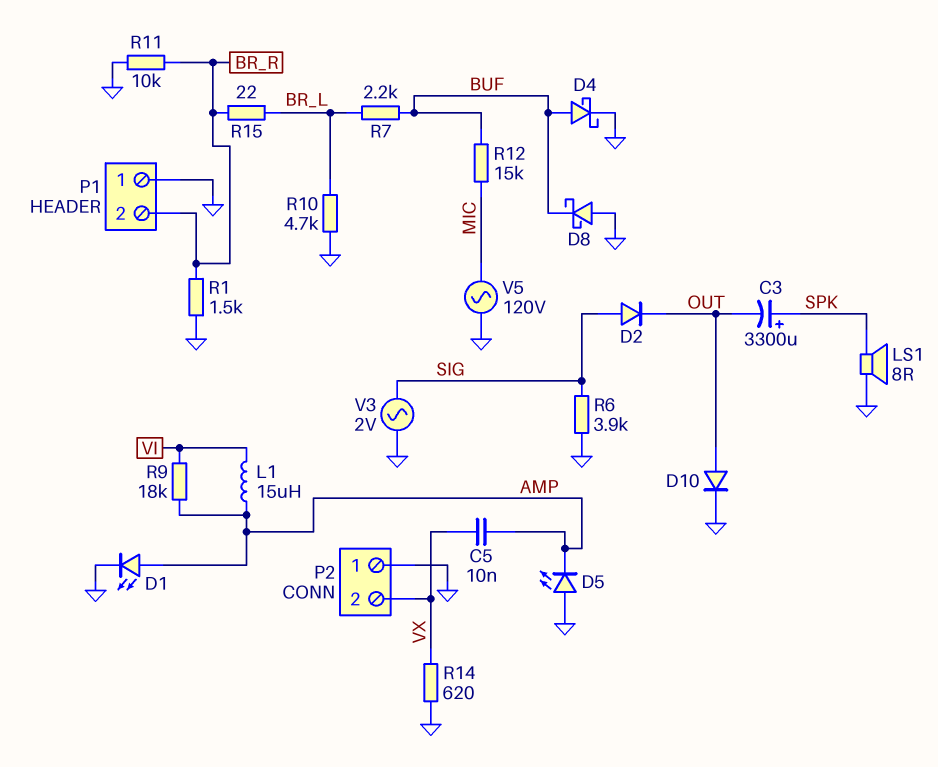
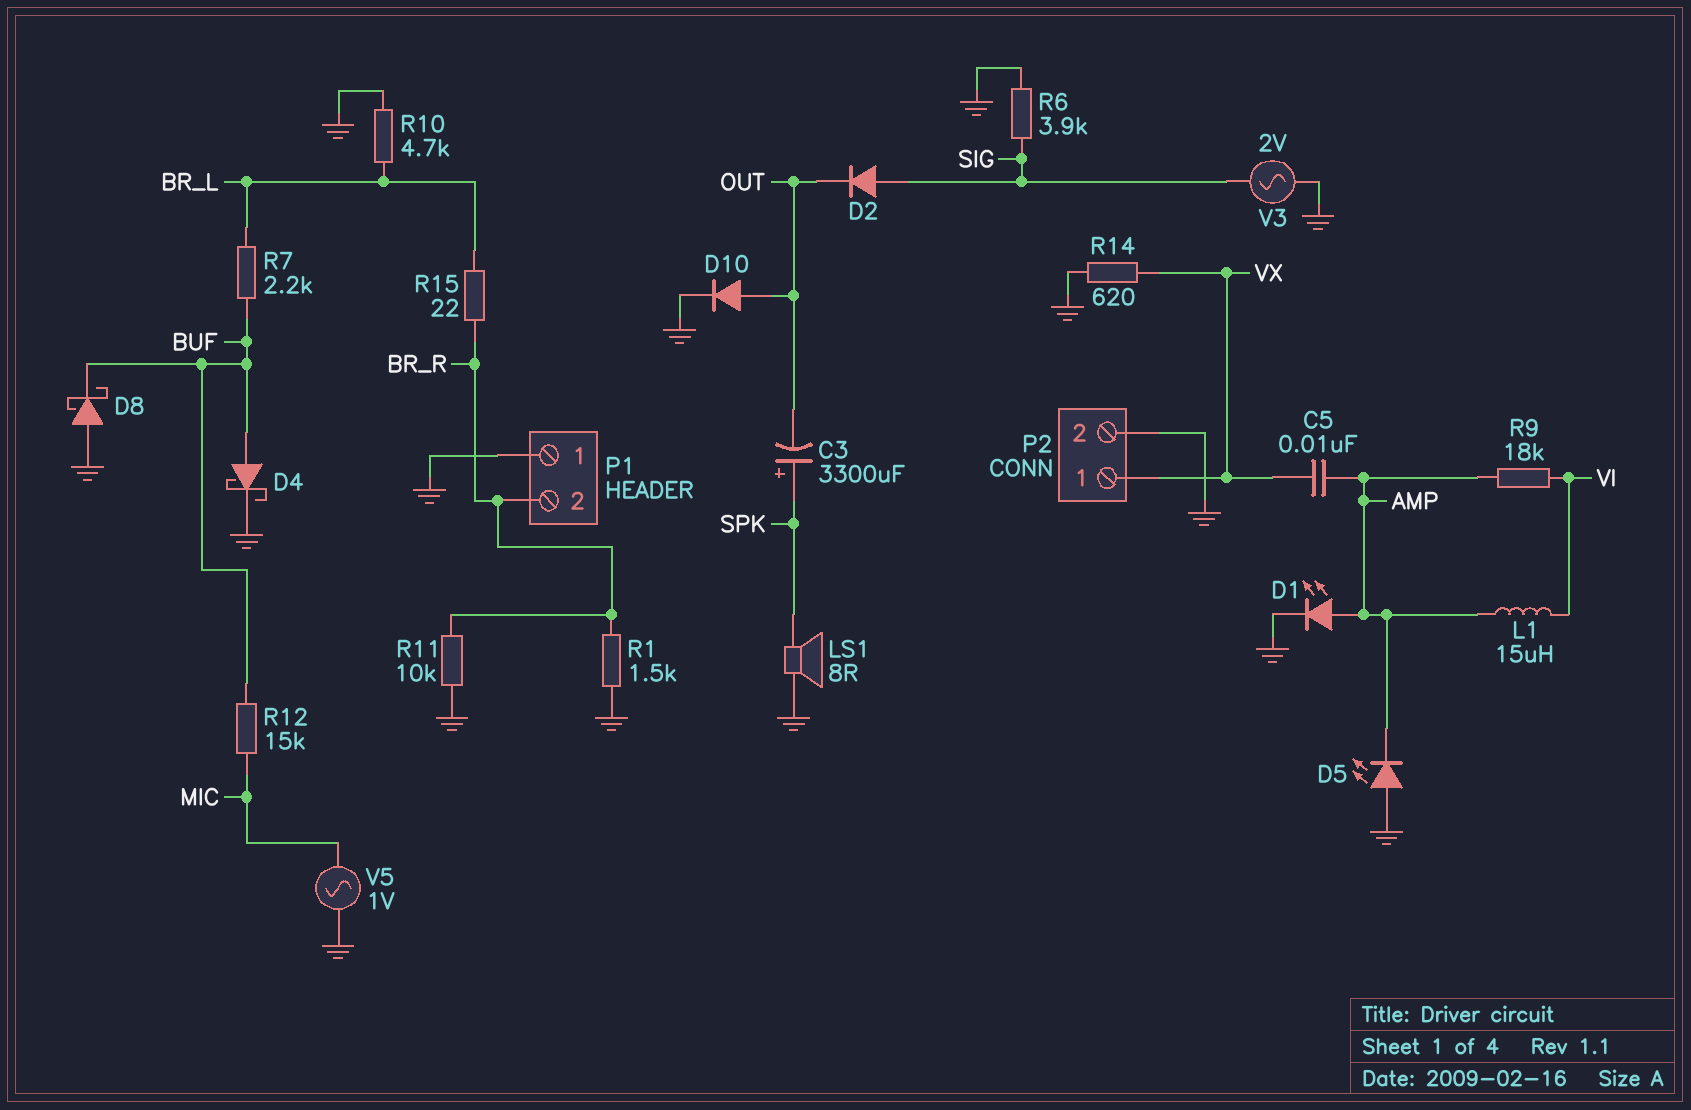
P2 pin 1: GND -> VX
P2 pin 2: VX -> GND
V5: AC 120V (GND, MIC) -> AC 1V (GND, MIC)

